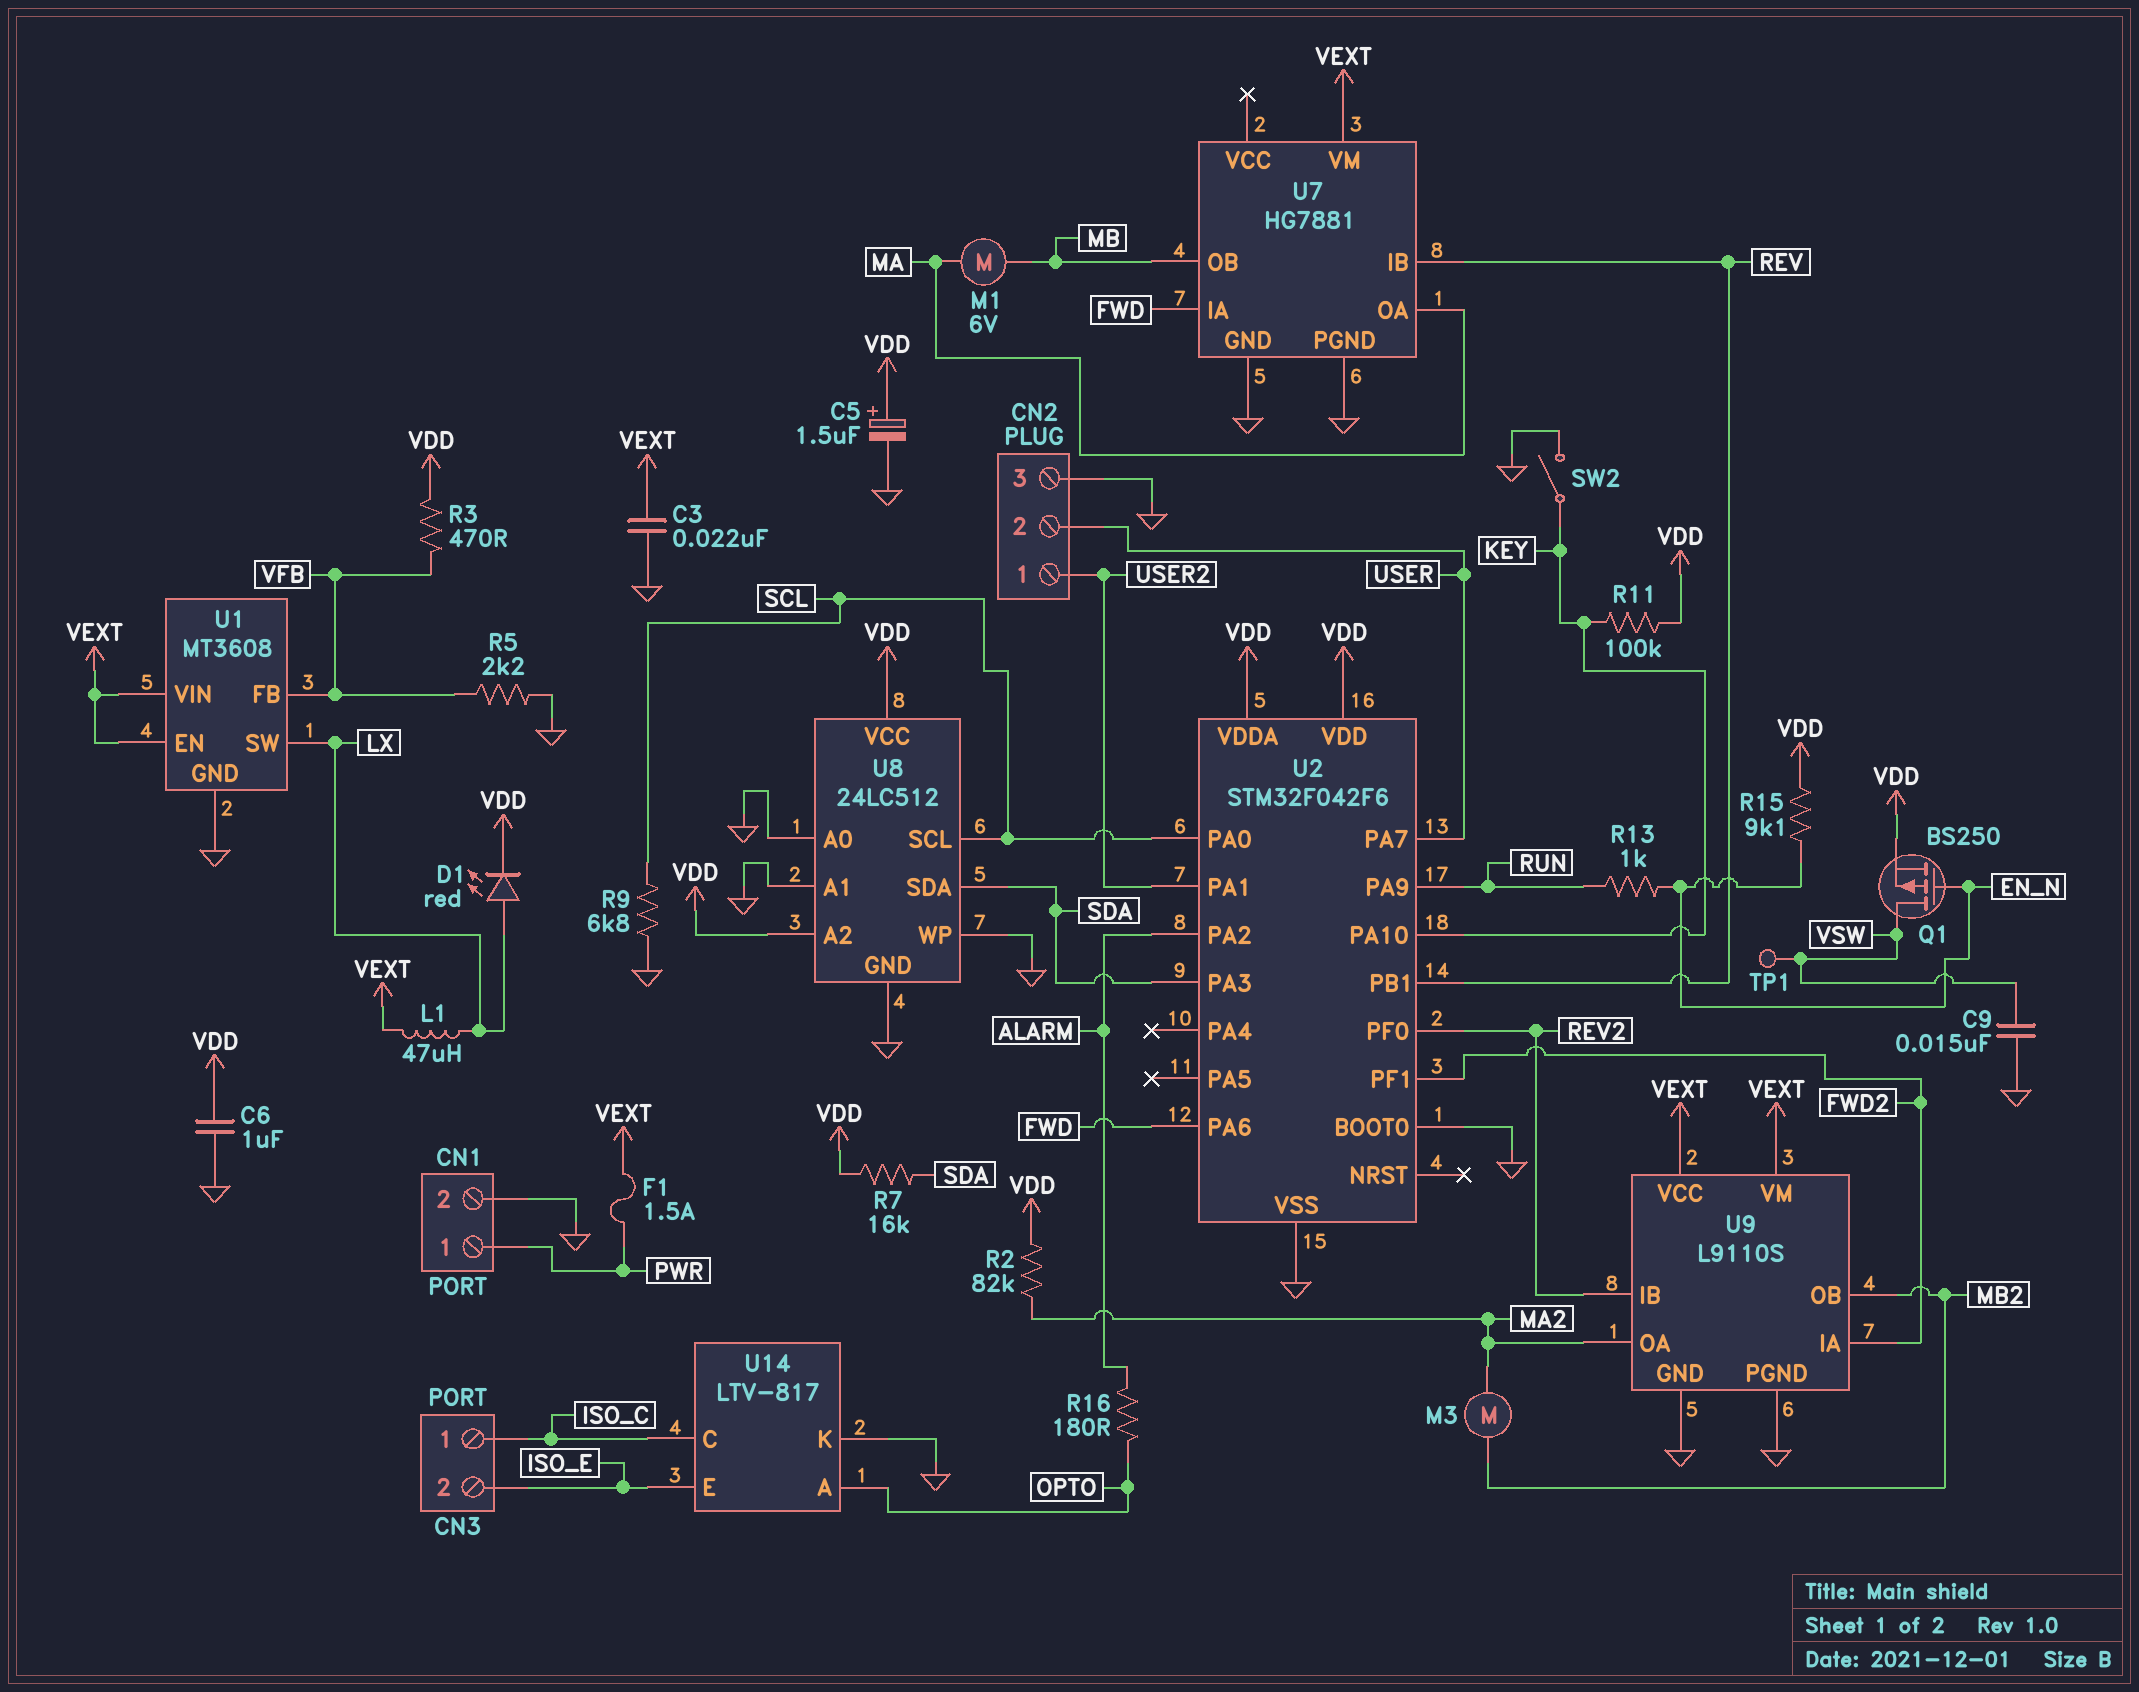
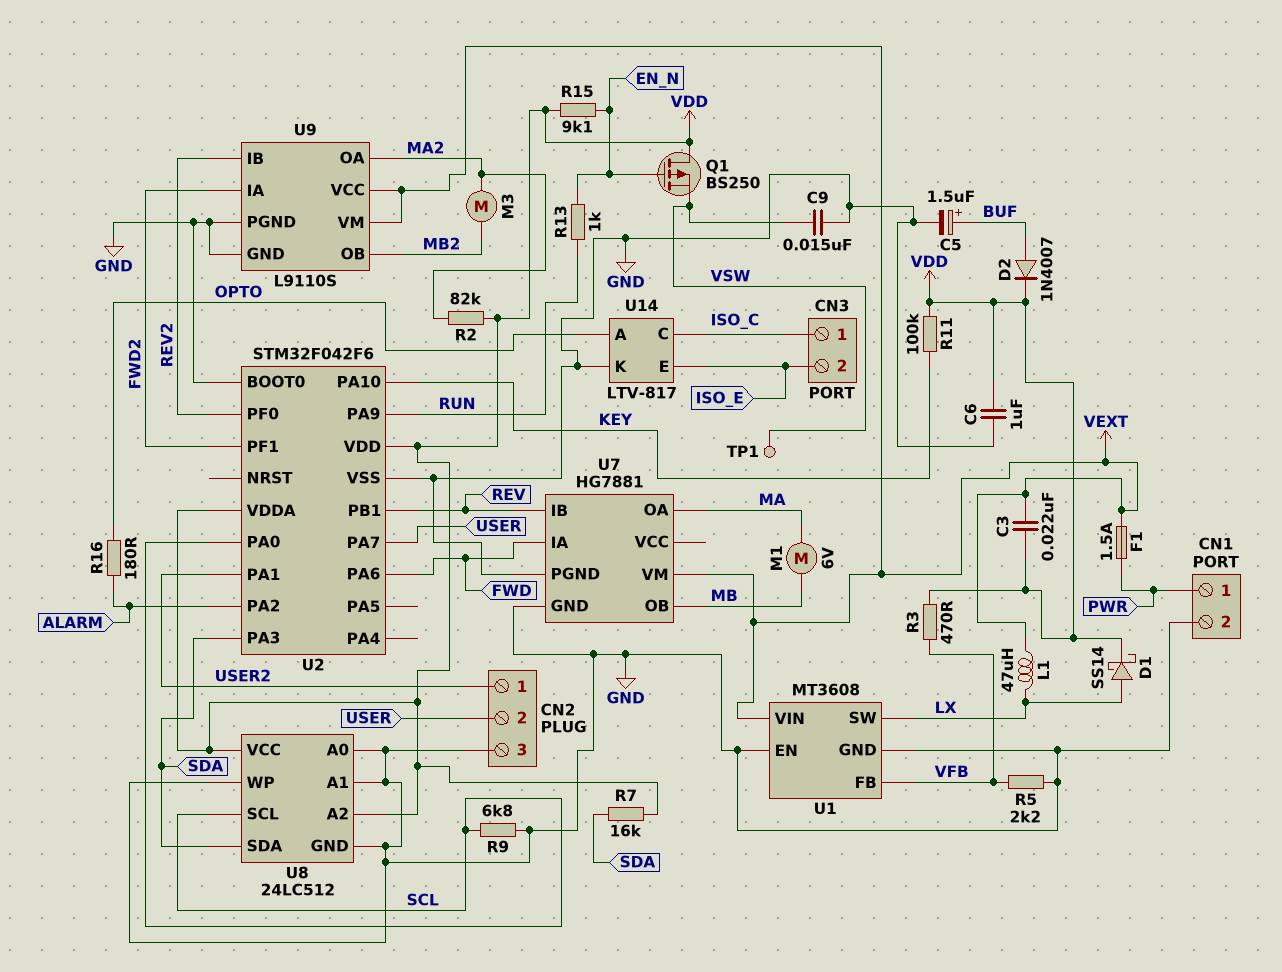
C3: 22nF (GND, VEXT) -> 22nF (VDD, VEXT)
C5: 1.5uF (plus VDD, minus GND) -> 1.5uF (plus BUF, minus GND)
D1: LED red (A LX, K VDD) -> schottky SS14 (A LX, K VDD)
D2: none -> diode 1N4007 (A BUF, K VDD)
Q1: PMOS BS250 (G EN_N, D VSW, S VDD) -> PMOS BS250 (G EN_N, D VDD, S VSW)
SW2: switch (GND, KEY) -> none
U1 pin EN: VEXT -> GND

